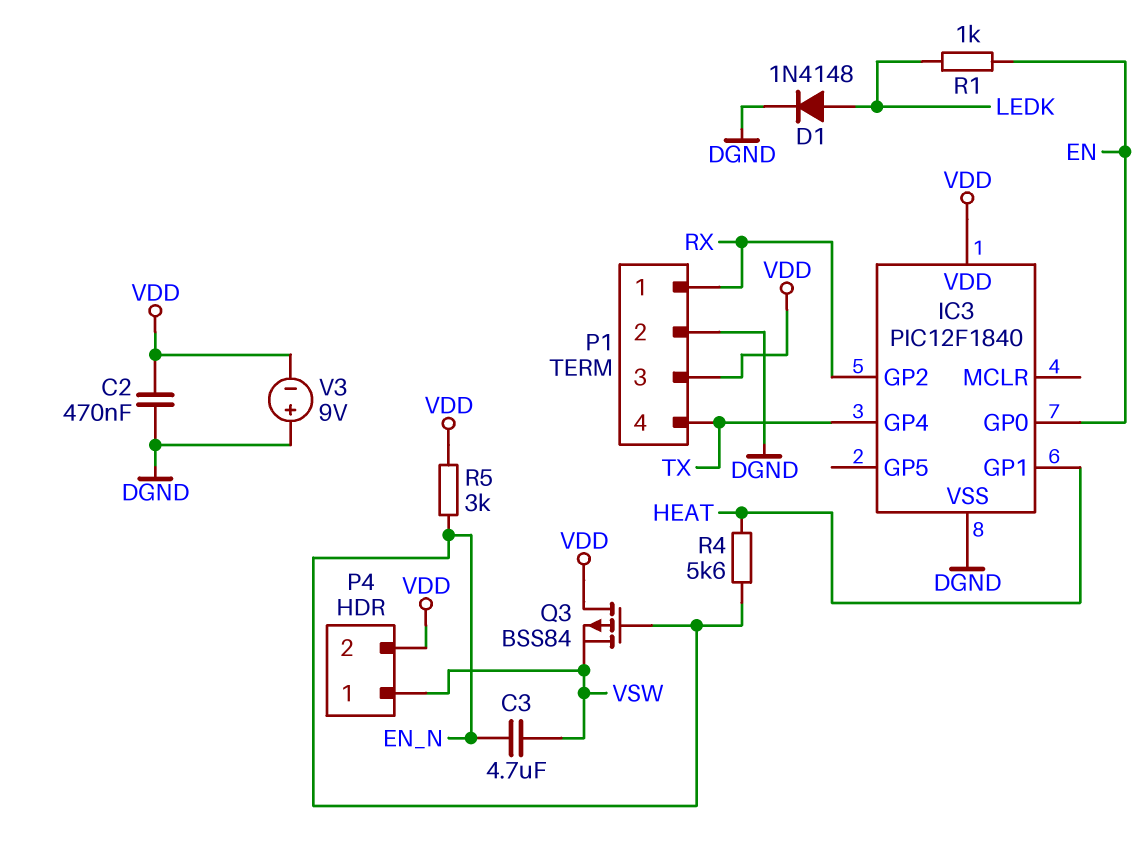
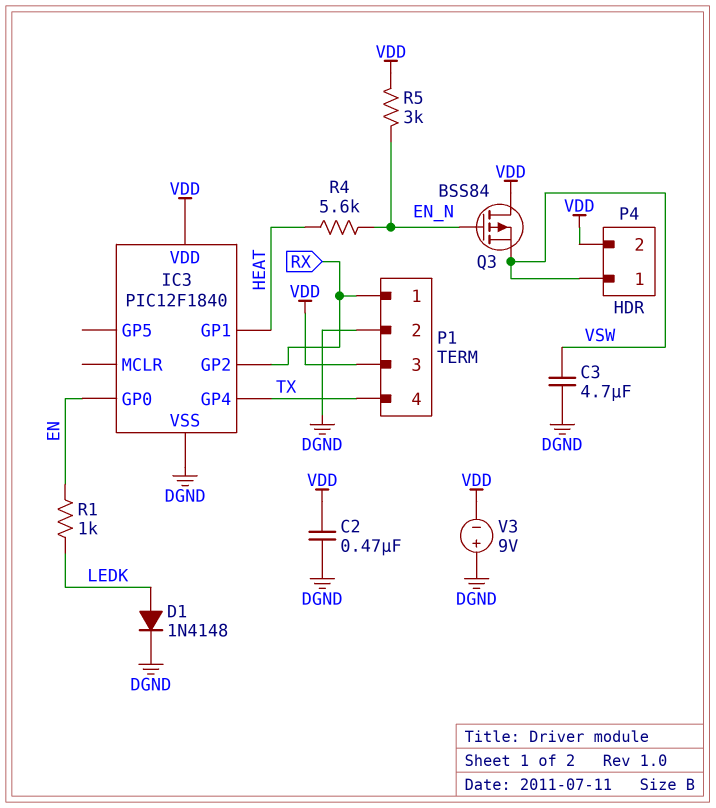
C3: 4.7uF (EN_N, VSW) -> 4.7uF (DGND, VSW)

